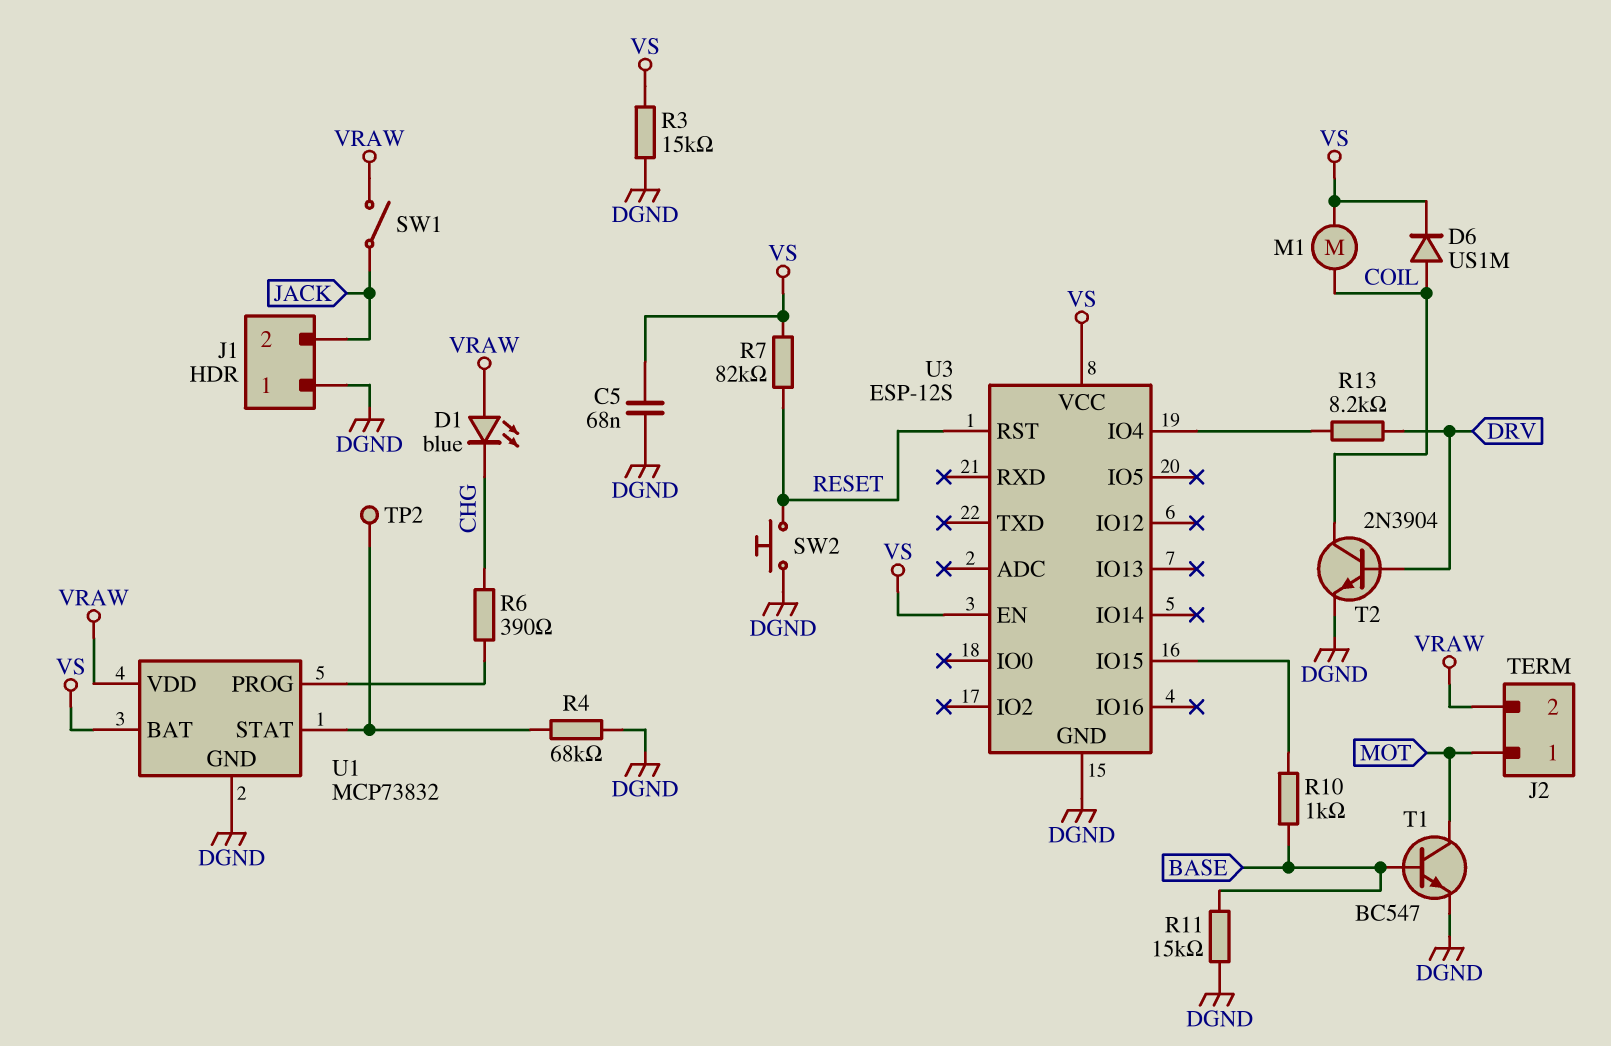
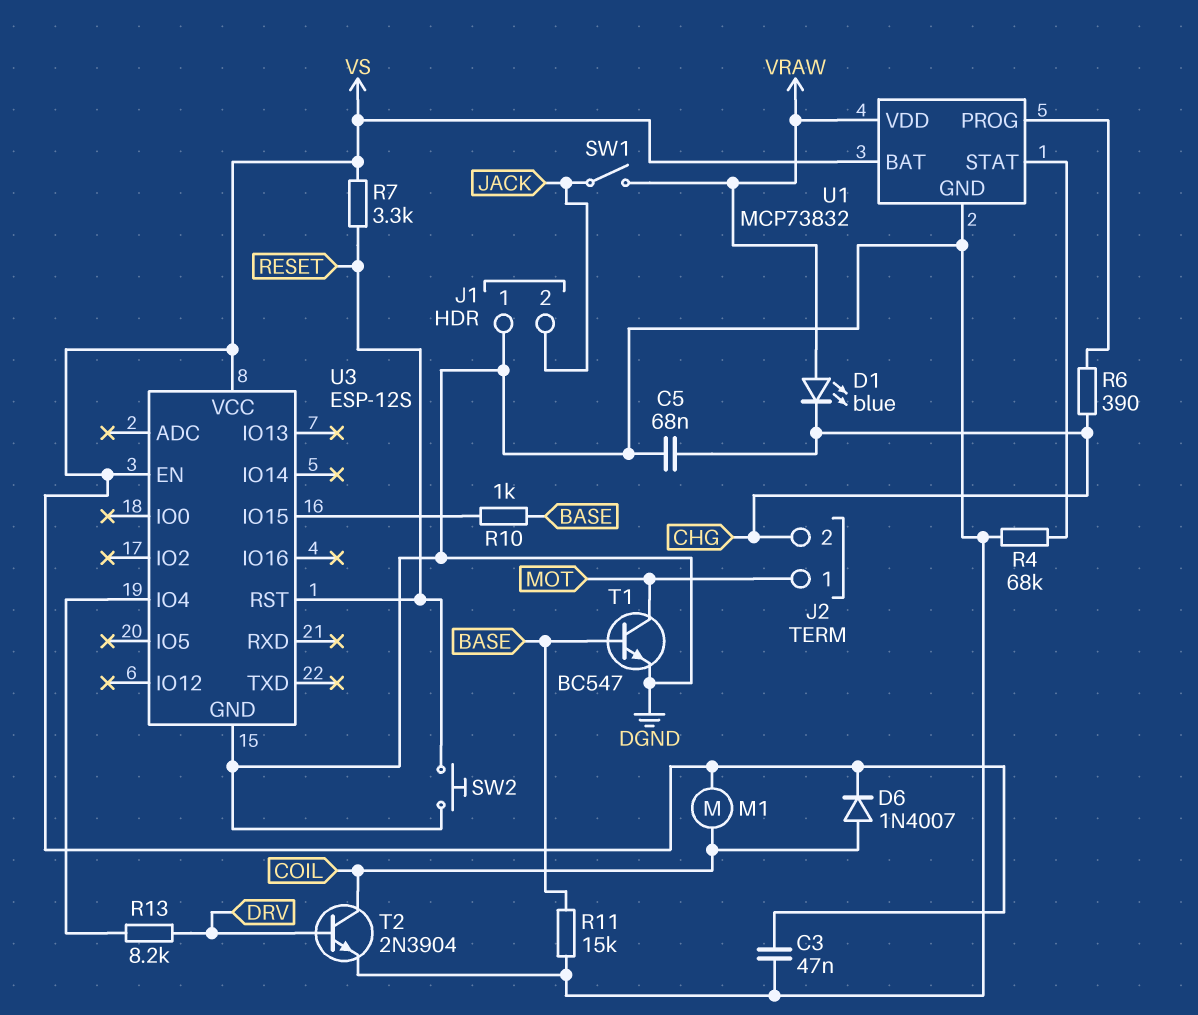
C3: none -> 47nF (DGND, VS)
C5: 68nF (DGND, VS) -> 68nF (CHG, DGND)
D6: diode US1M (A COIL, K VS) -> diode 1N4007 (A COIL, K VS)
J2 pin 2: VRAW -> CHG
R3: 15k (DGND, VS) -> none
R7: 82k (RESET, VS) -> 3.3k (RESET, VS)
TP2: test point (U1/STAT) -> none

